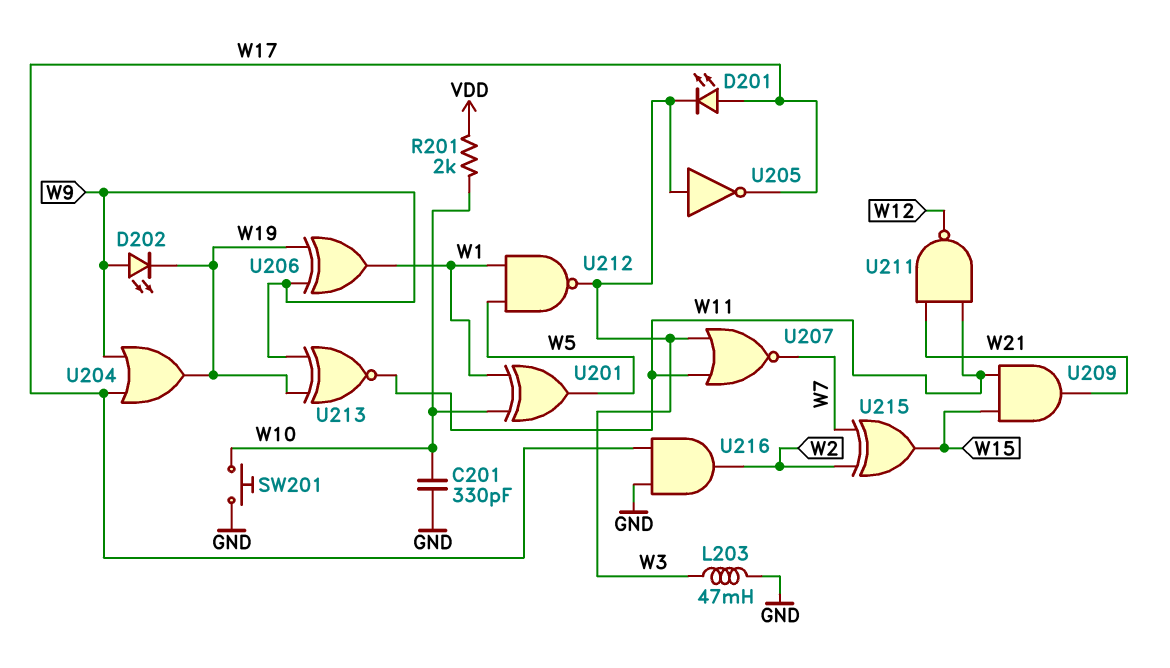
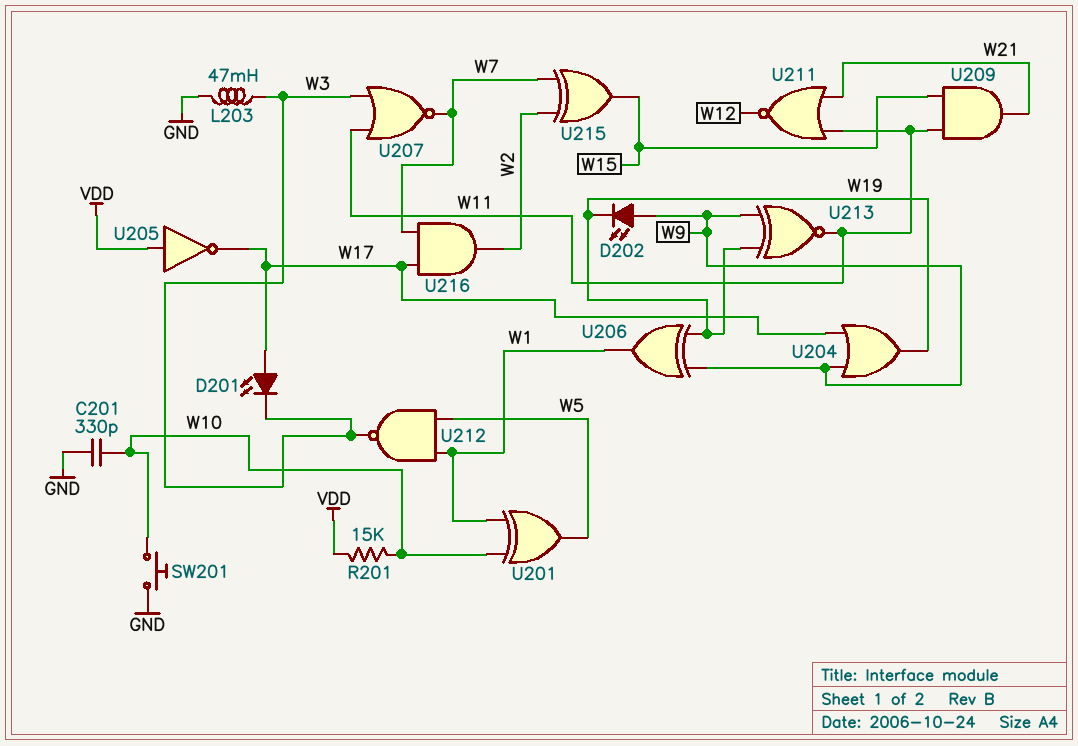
R201: 2k (VDD, W10) -> 15k (VDD, W10)
U205: NOT (in W3, out W17) -> NOT (in VDD, out W17)
U211: NAND (in W11, in W21, out W12) -> NOR (in W11, in W21, out W12)
U216: AND (in GND, in W17, out W2) -> AND (in W7, in W17, out W2)

